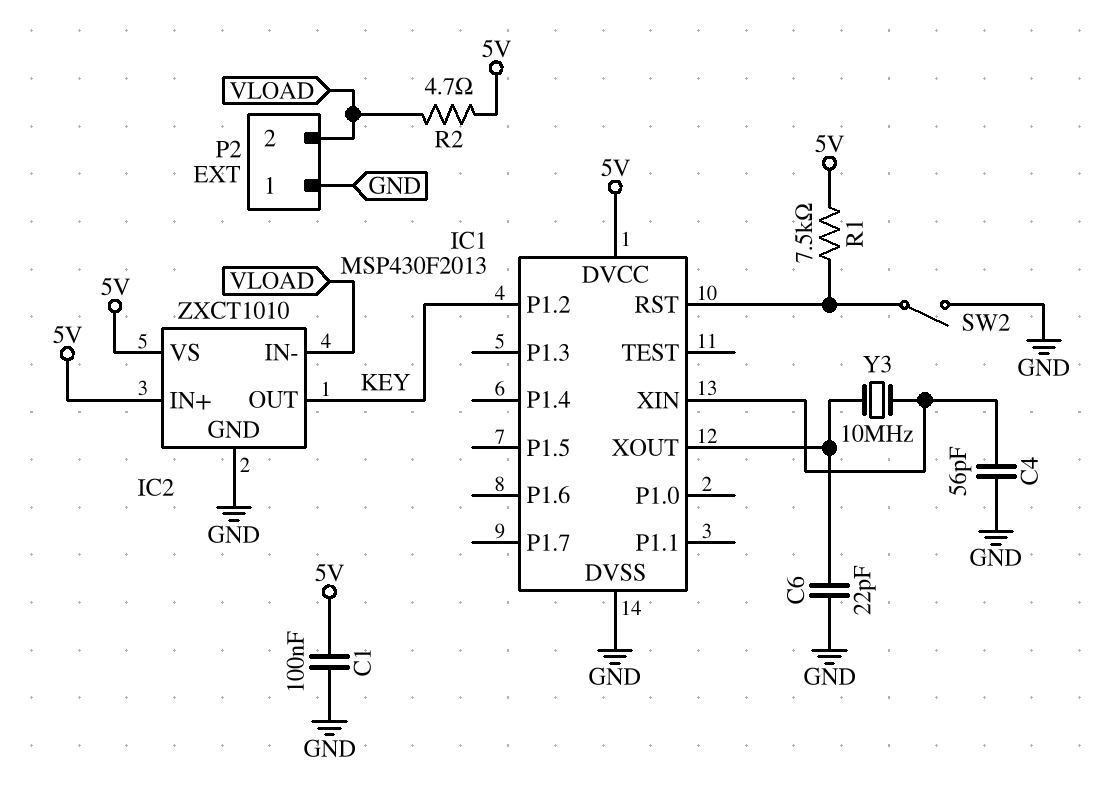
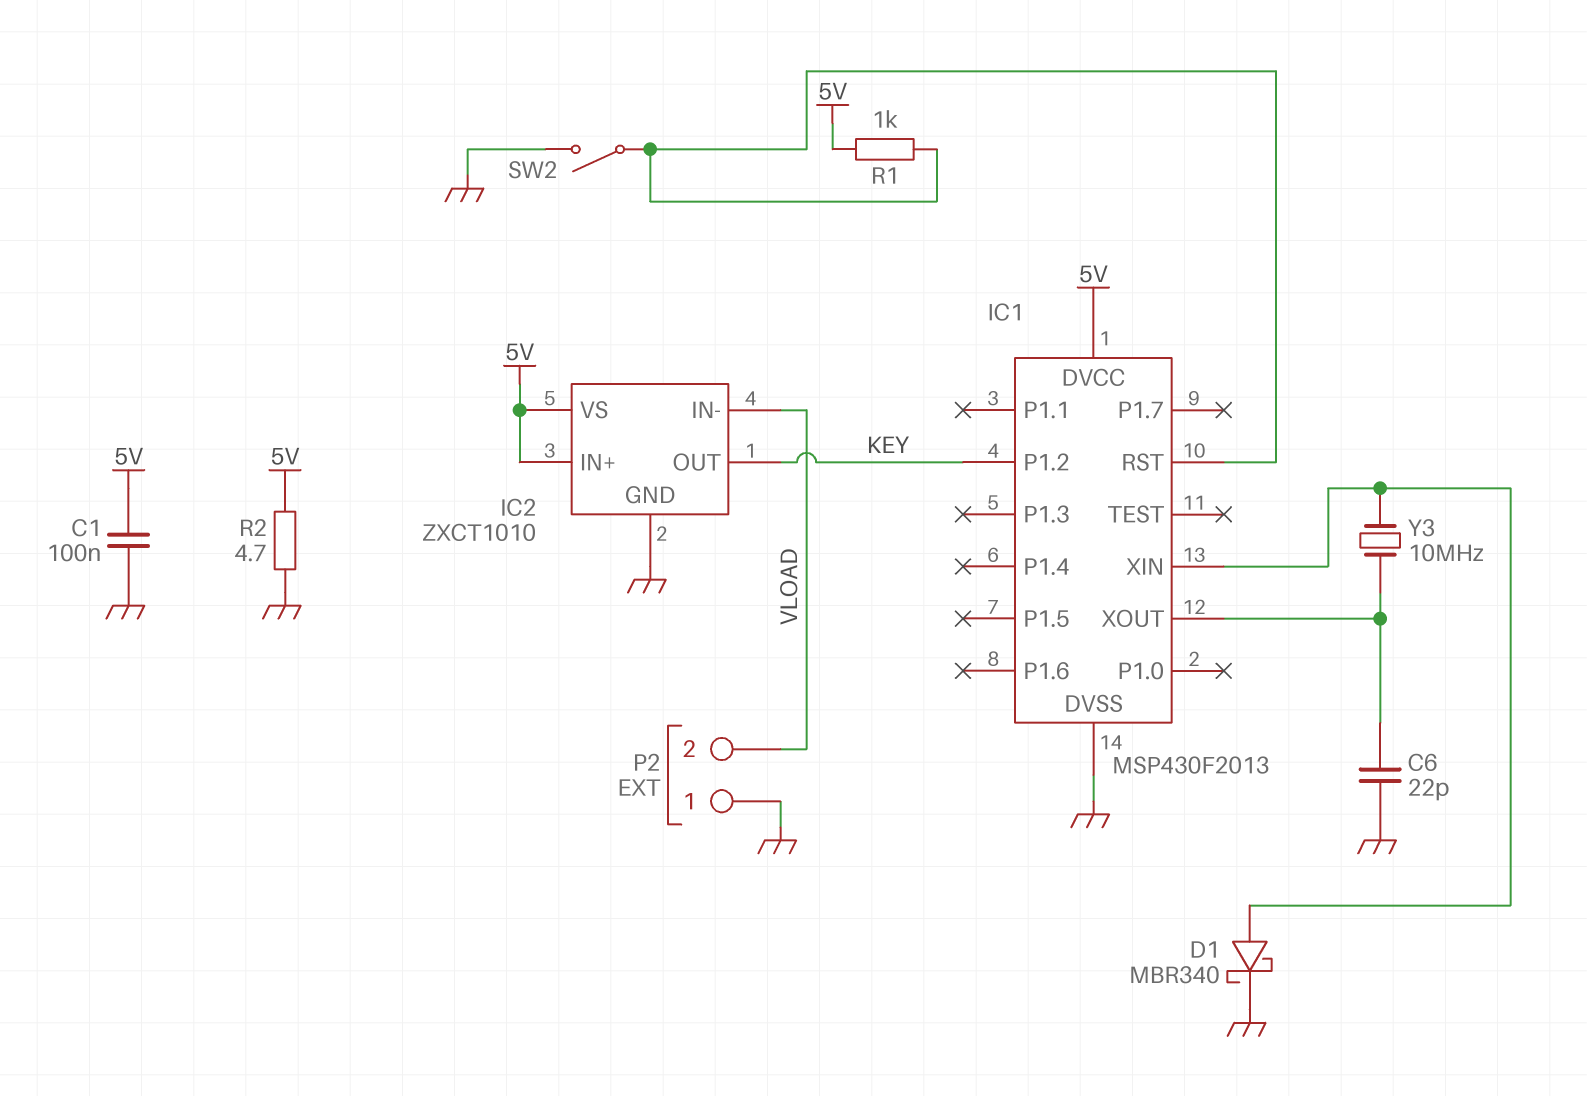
C4: 56pF (GND, IC1/XIN) -> none
D1: none -> schottky MBR340 (A IC1/XIN, K GND)
R1: 7.5k (5V, IC1/RST) -> 1k (5V, IC1/RST)
R2: 4.7 (5V, VLOAD) -> 4.7 (5V, GND)

